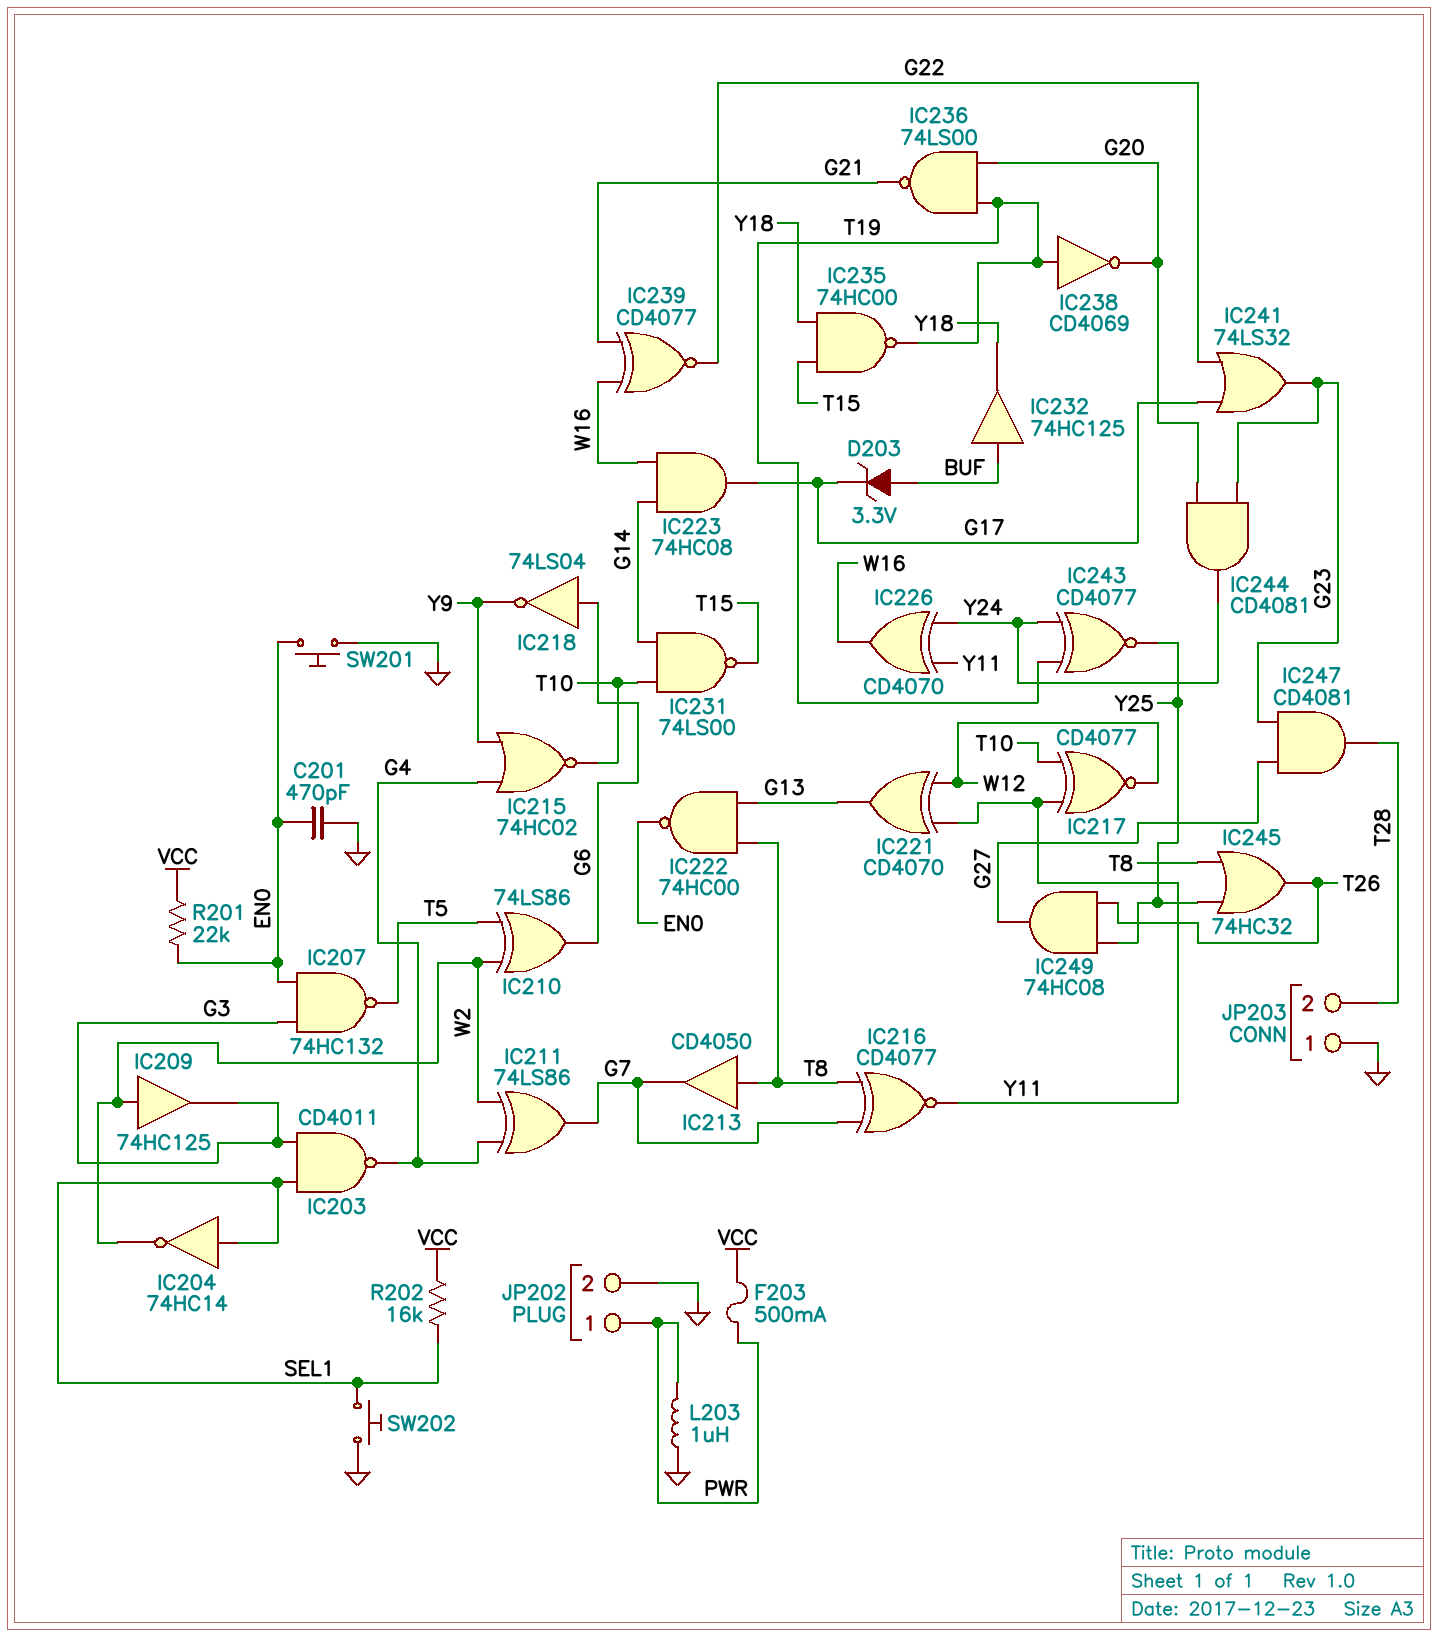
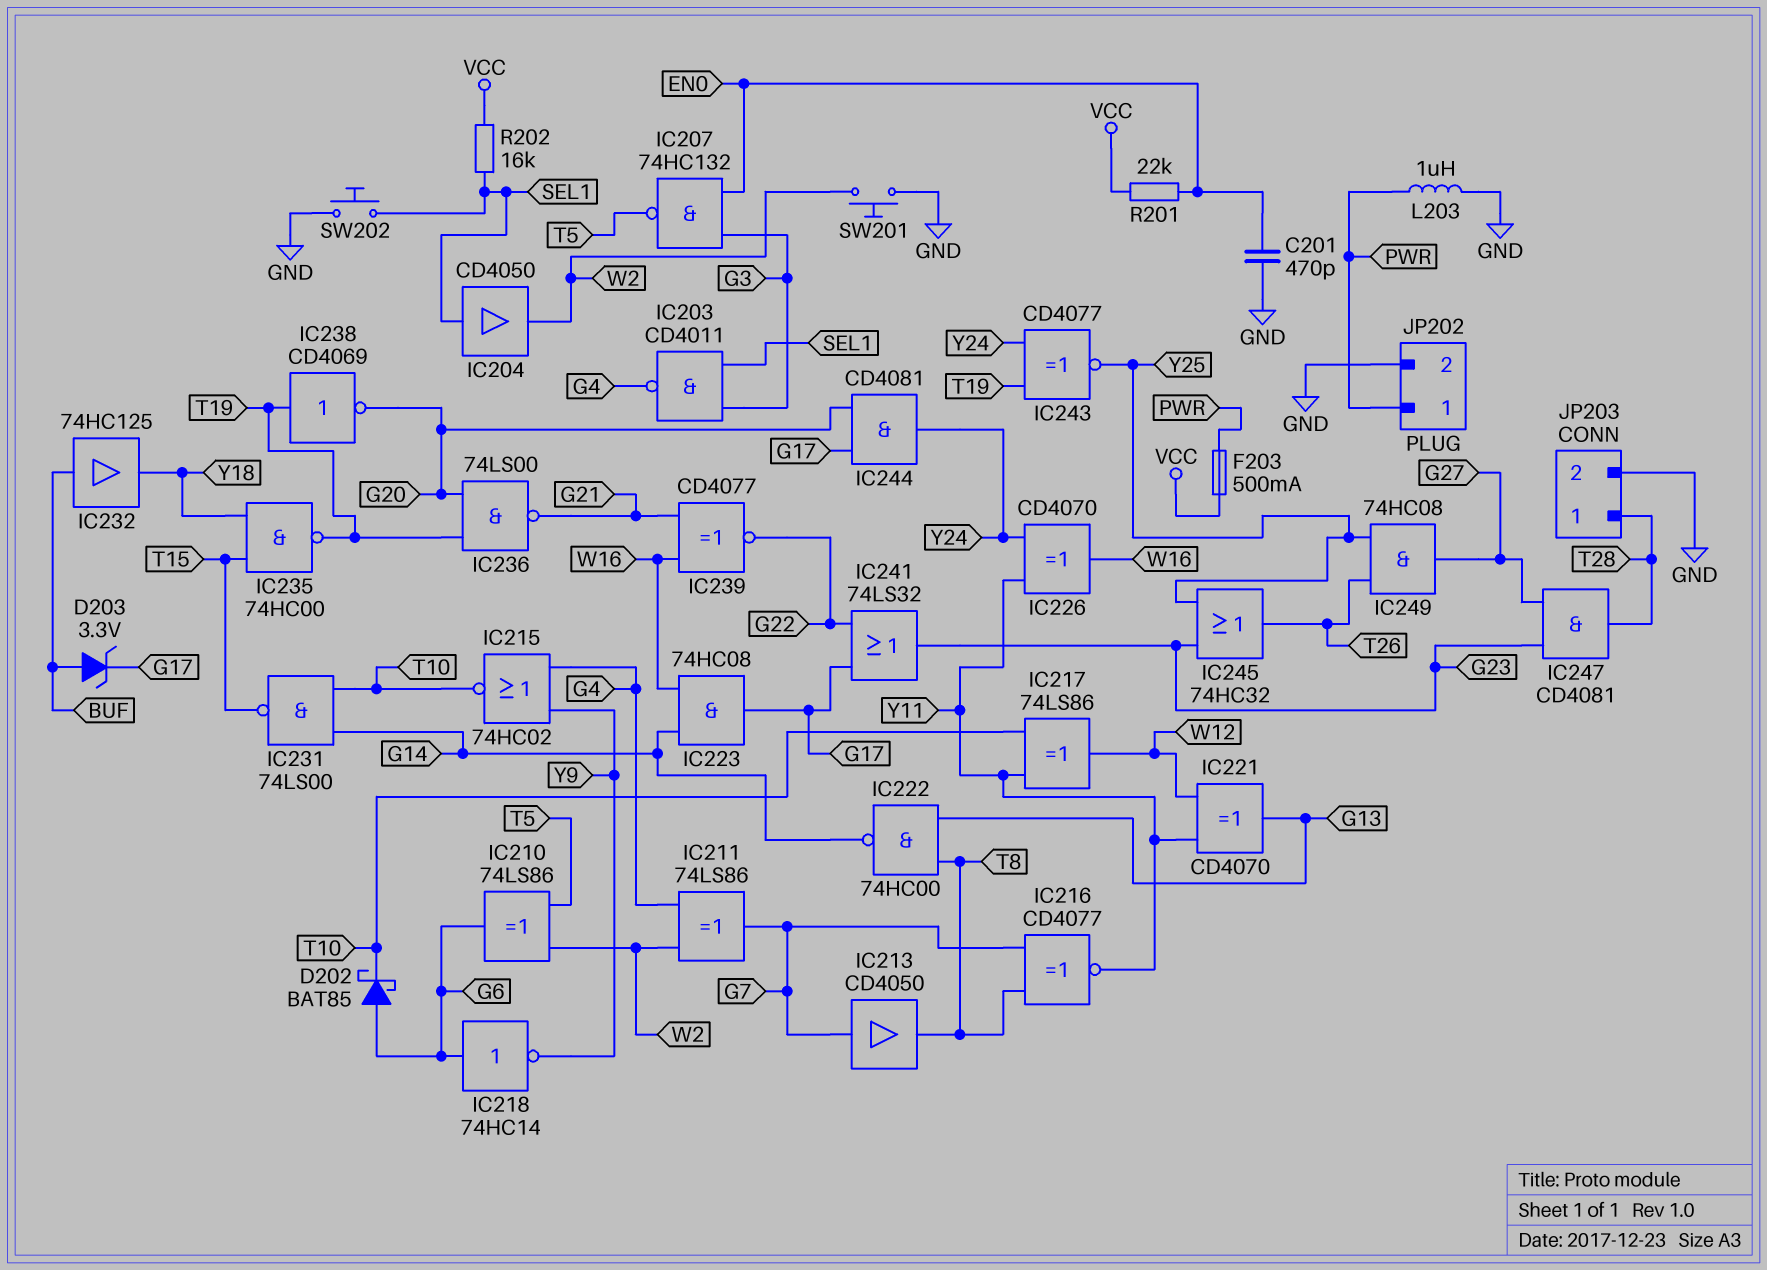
D202: none -> schottky BAT85 (A G6, K T10)
IC204: NOT 74HC14 (in SEL1, out W2) -> buffer CD4050 (in SEL1, out W2)
IC209: buffer 74HC125 (in W2, out G3) -> none
IC213: buffer CD4050 (in T8, out G7) -> buffer CD4050 (in G7, out T8)
IC217: XNOR CD4077 (in T10, in Y11, out W12) -> XOR 74LS86 (in T10, in Y11, out W12)
IC218: NOT 74LS04 (in G6, out Y9) -> NOT 74HC14 (in G6, out Y9)
IC222: NAND 74HC00 (in G13, in T8, out EN0) -> NAND 74HC00 (in G13, in T8, out G14)
IC244: AND CD4081 (in G20, in G23, out Y24) -> AND CD4081 (in G17, in G20, out Y24)
IC245: OR 74HC32 (in T8, in Y25, out T26) -> OR 74HC32 (in G23, in Y25, out T26)
JP203 pin 1: GND -> T28
JP203 pin 2: T28 -> GND
SW201: button (EN0, GND) -> button (GND, W2)

